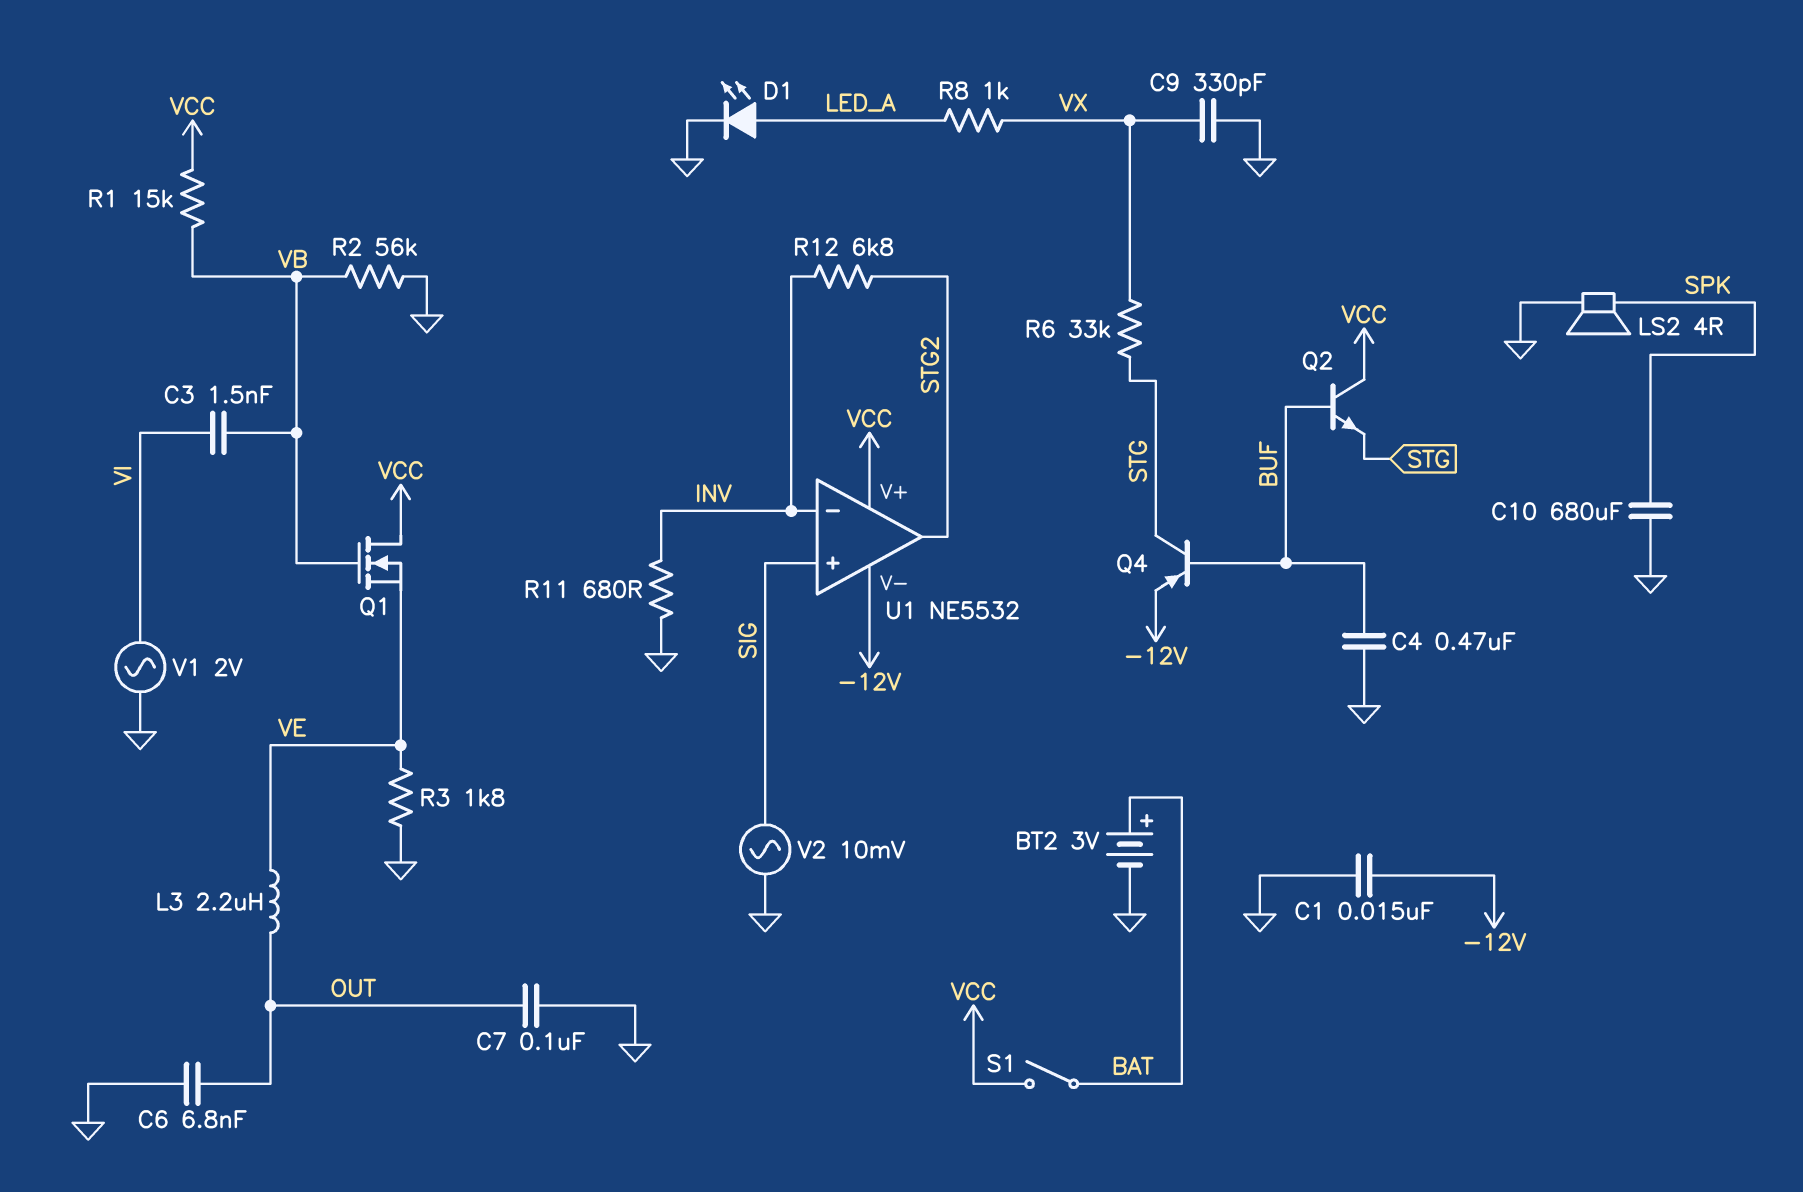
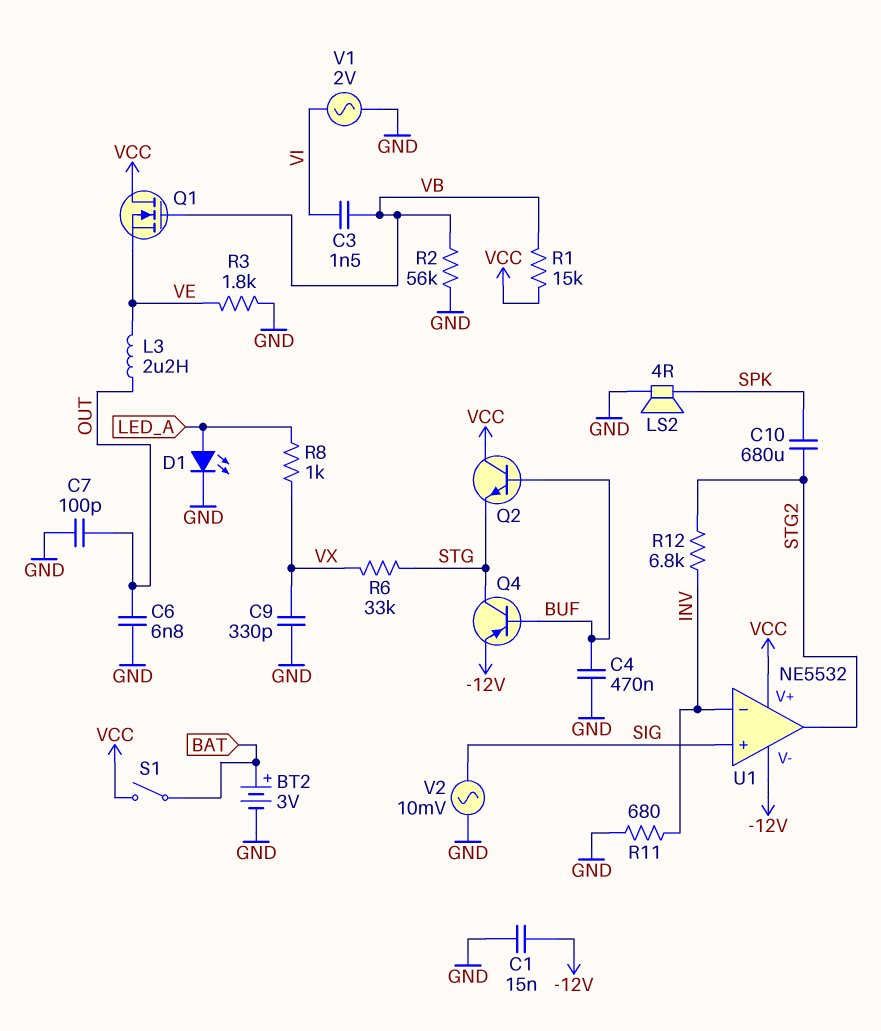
C7: 100nF (GND, OUT) -> 100pF (GND, OUT)
C10: 680uF (GND, SPK) -> 680uF (SPK, STG2)

